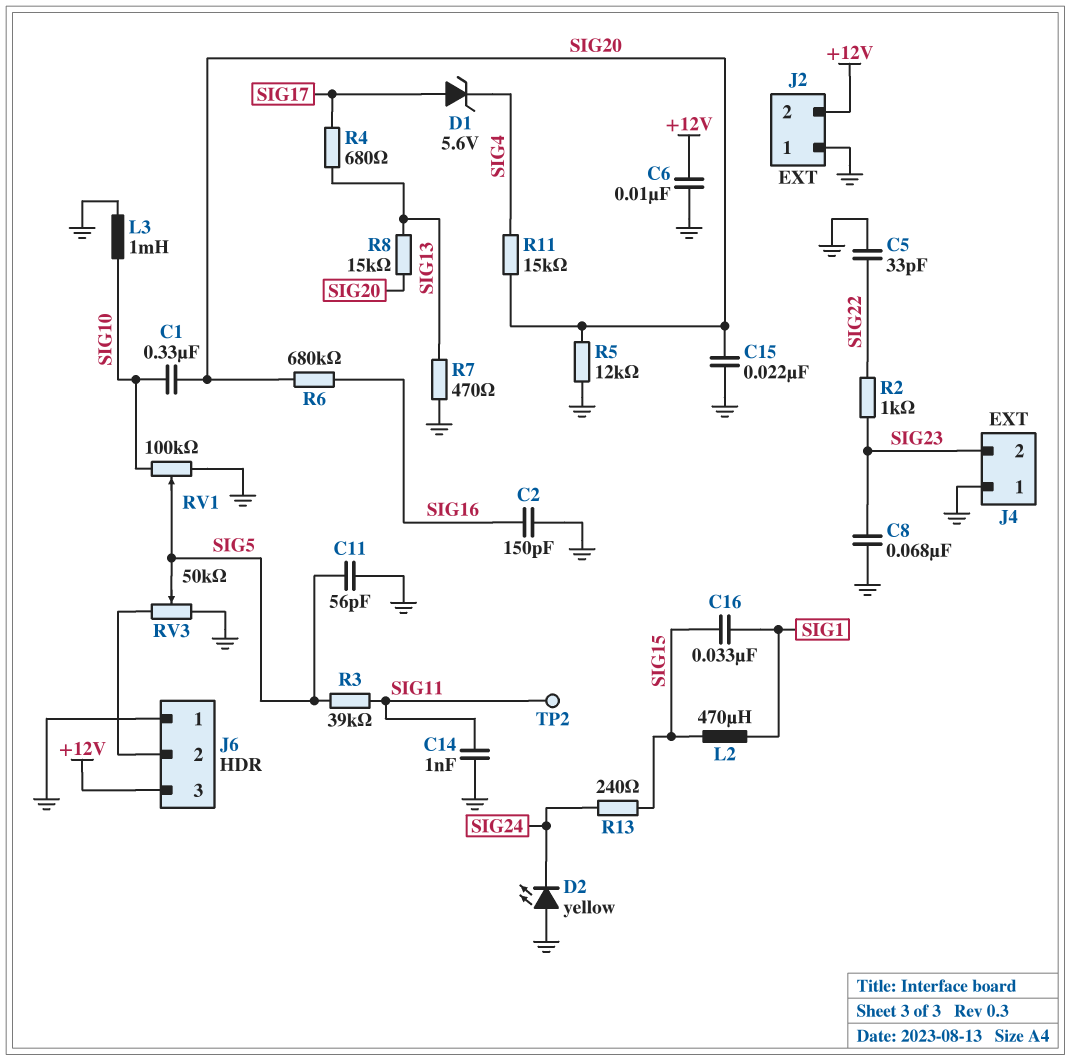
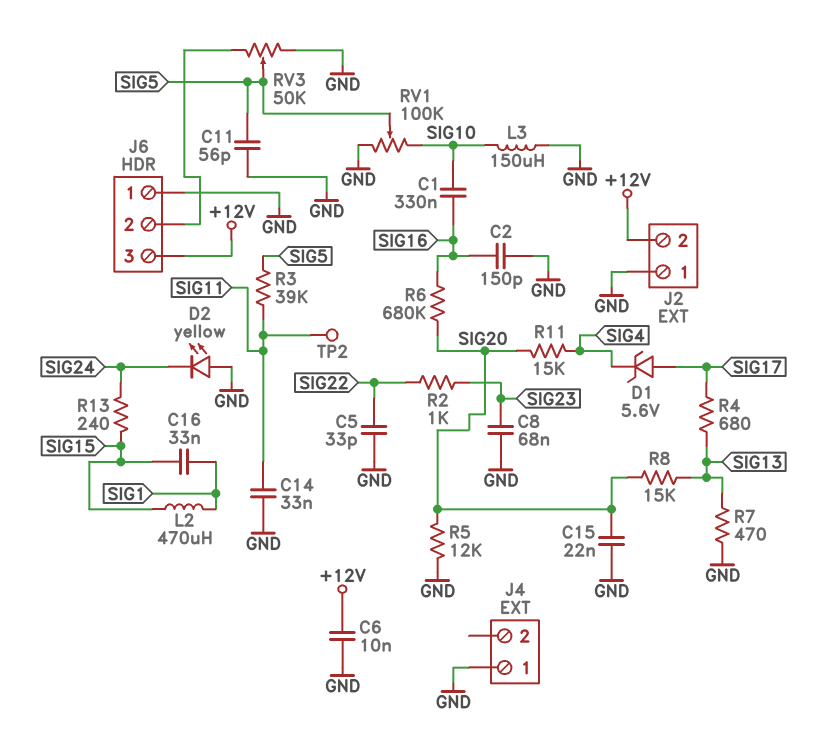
C1: 330nF (SIG10, SIG20) -> 330nF (SIG10, SIG16)
C14: 1nF (GND, SIG11) -> 33nF (GND, SIG11)
J4 pin 2: SIG23 -> none
L3: 1mH (GND, SIG10) -> 150uH (GND, SIG10)

